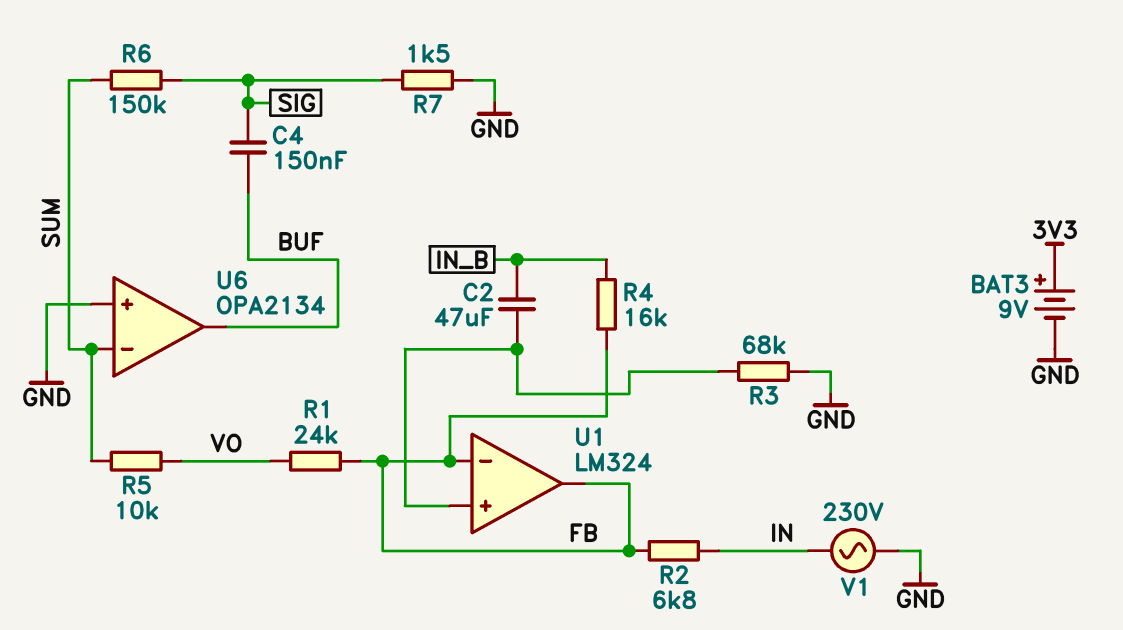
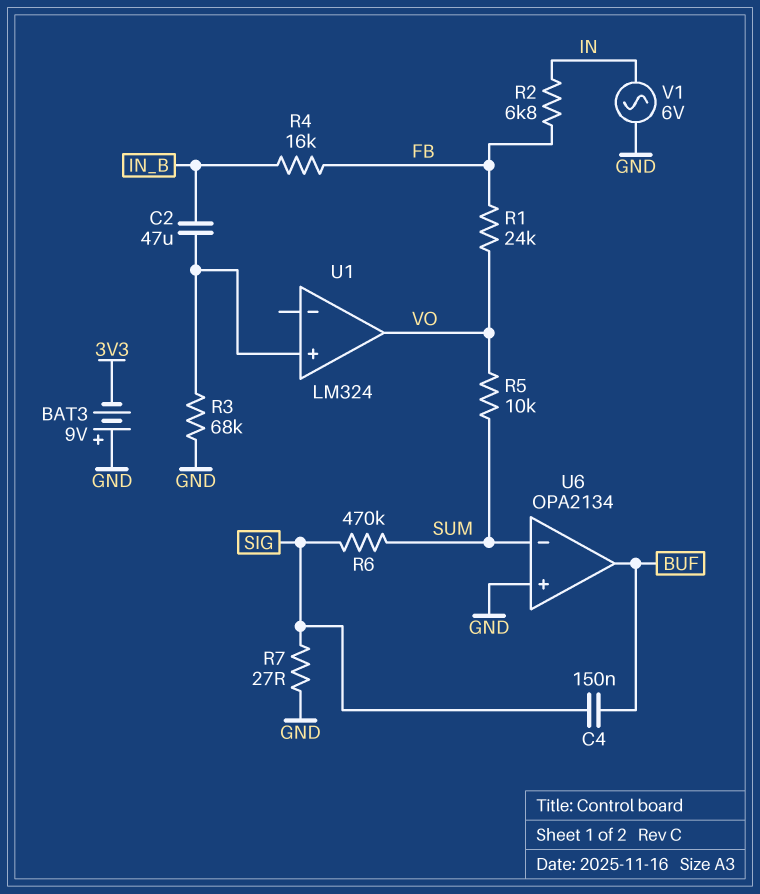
BAT3: 9V (plus 3V3, minus GND) -> 9V (plus GND, minus 3V3)
R6: 150k (SIG, SUM) -> 470k (SIG, SUM)
R7: 1.5k (GND, SIG) -> 27 (GND, SIG)
U1 pin in-: FB -> none
U1 pin out: FB -> VO
V1: AC 230V (GND, IN) -> AC 6V (GND, IN)

